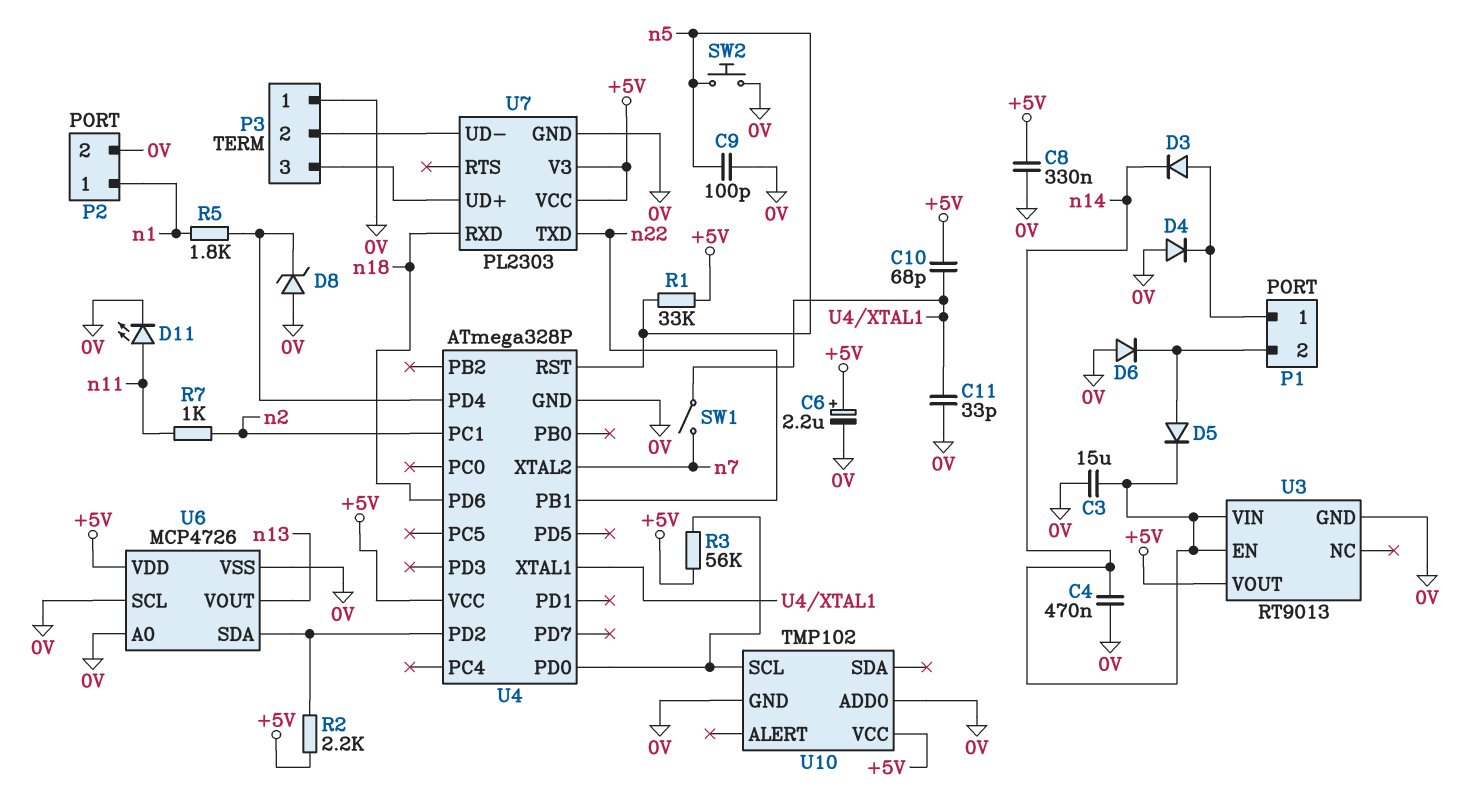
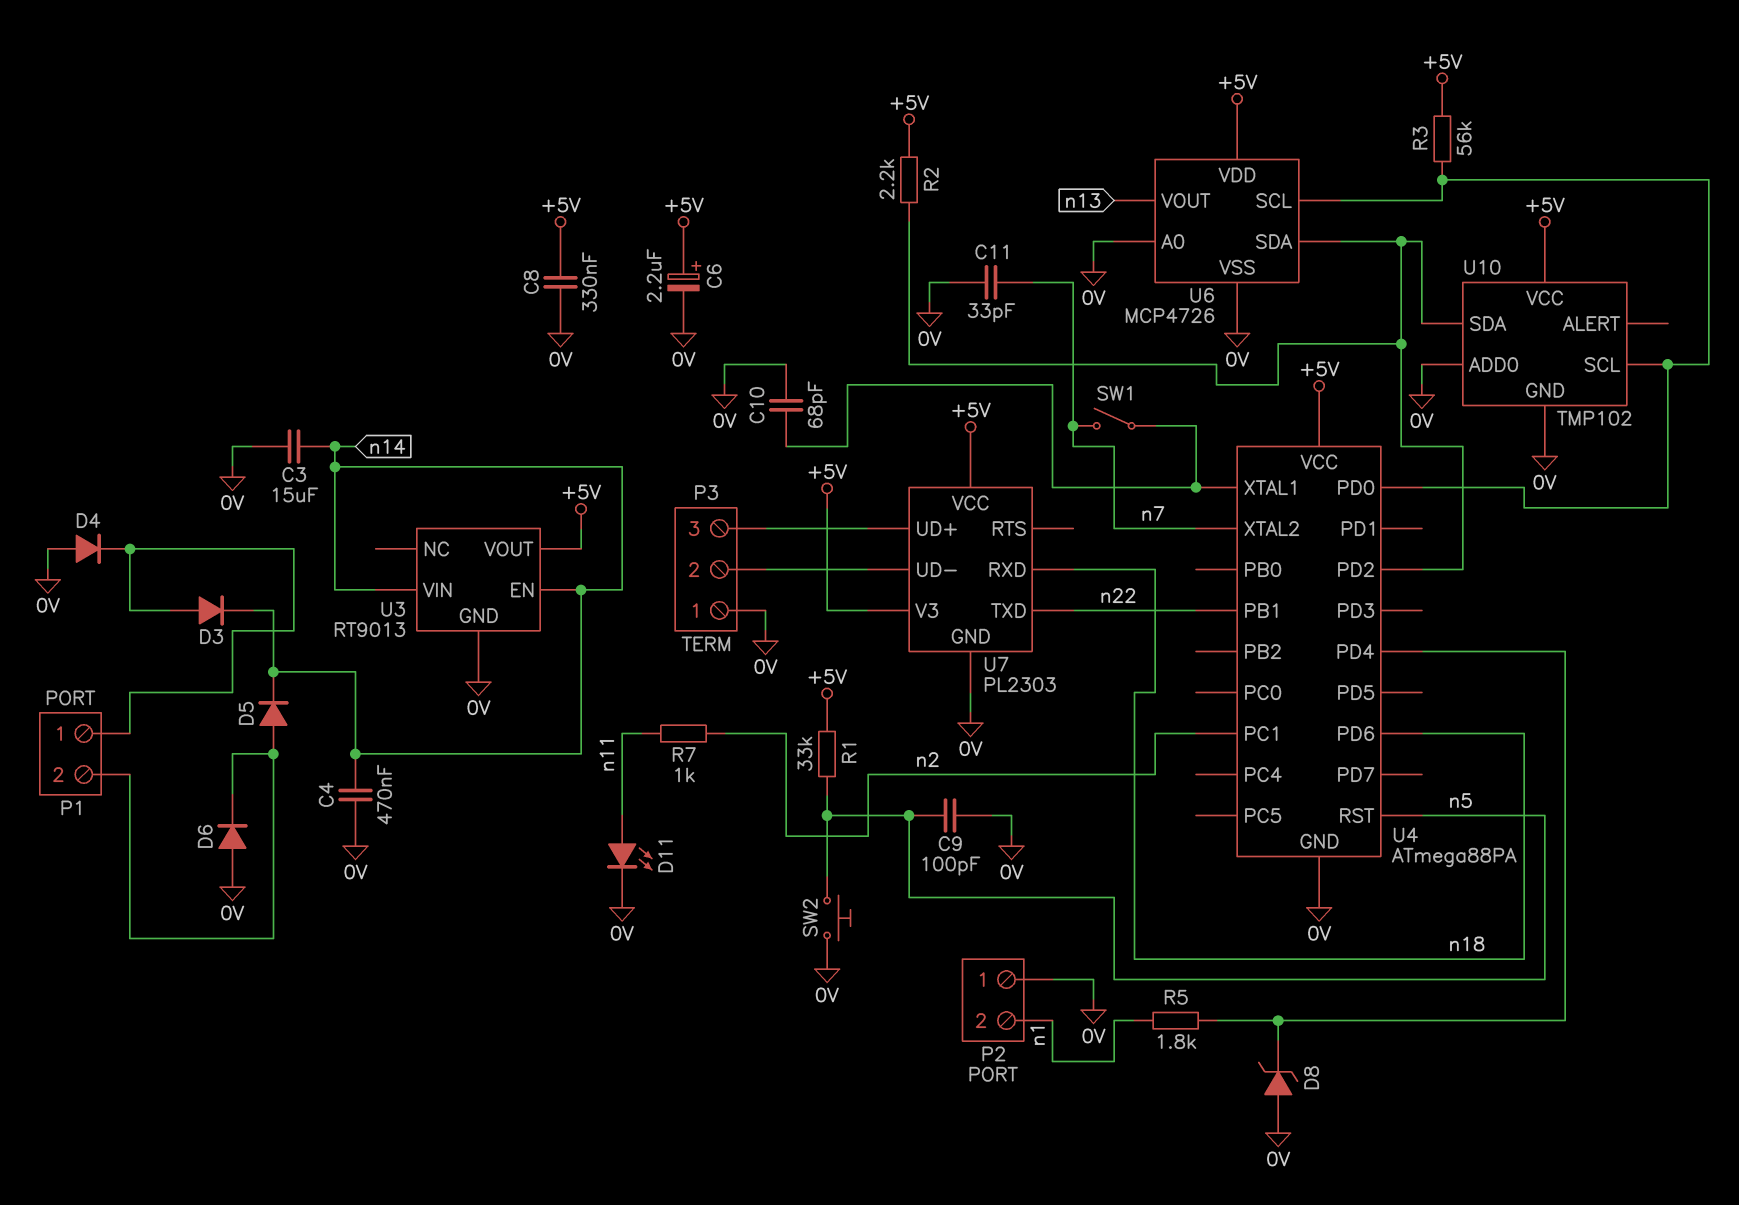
C10: 68pF (+5V, U4/XTAL1) -> 68pF (0V, U4/XTAL1)
C11: 33pF (0V, U4/XTAL1) -> 33pF (0V, n7)
P2 pin 1: n1 -> 0V
P2 pin 2: 0V -> n1
U4: ATmega328P -> ATmega88PA
U6 pin SCL: 0V -> U4/PD0
U10 pin SDA: none -> U4/PD2

